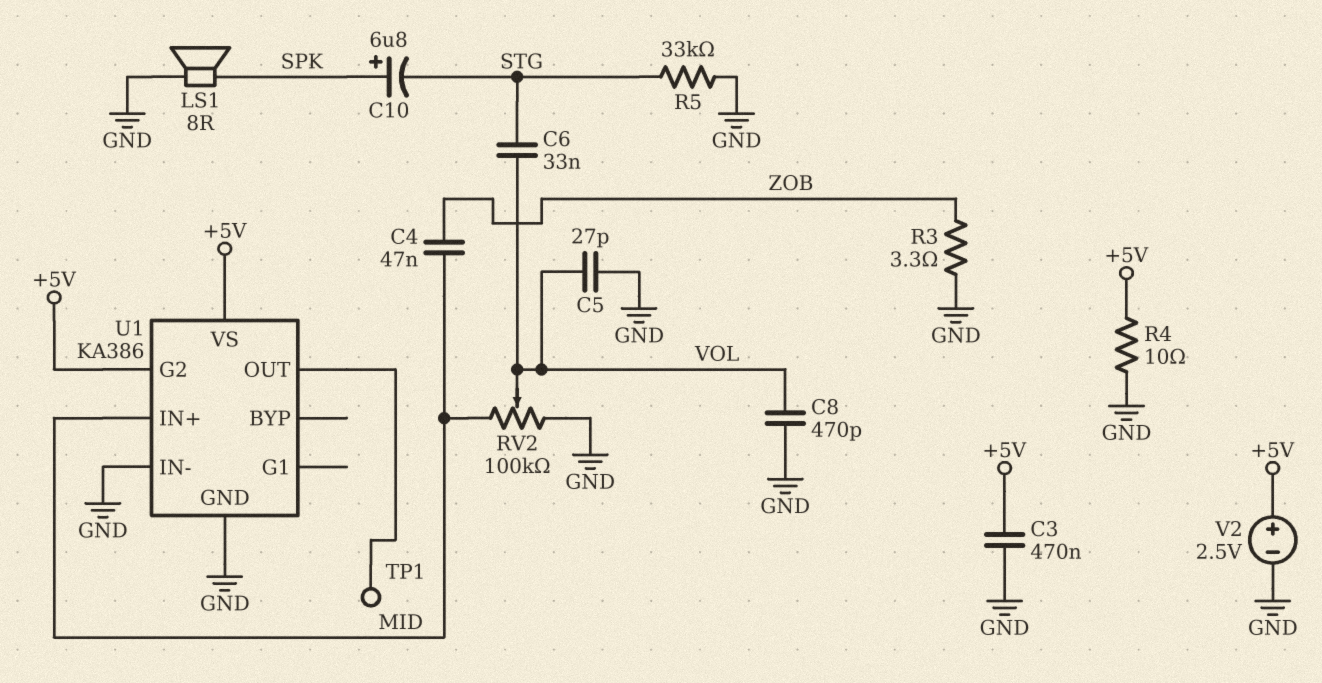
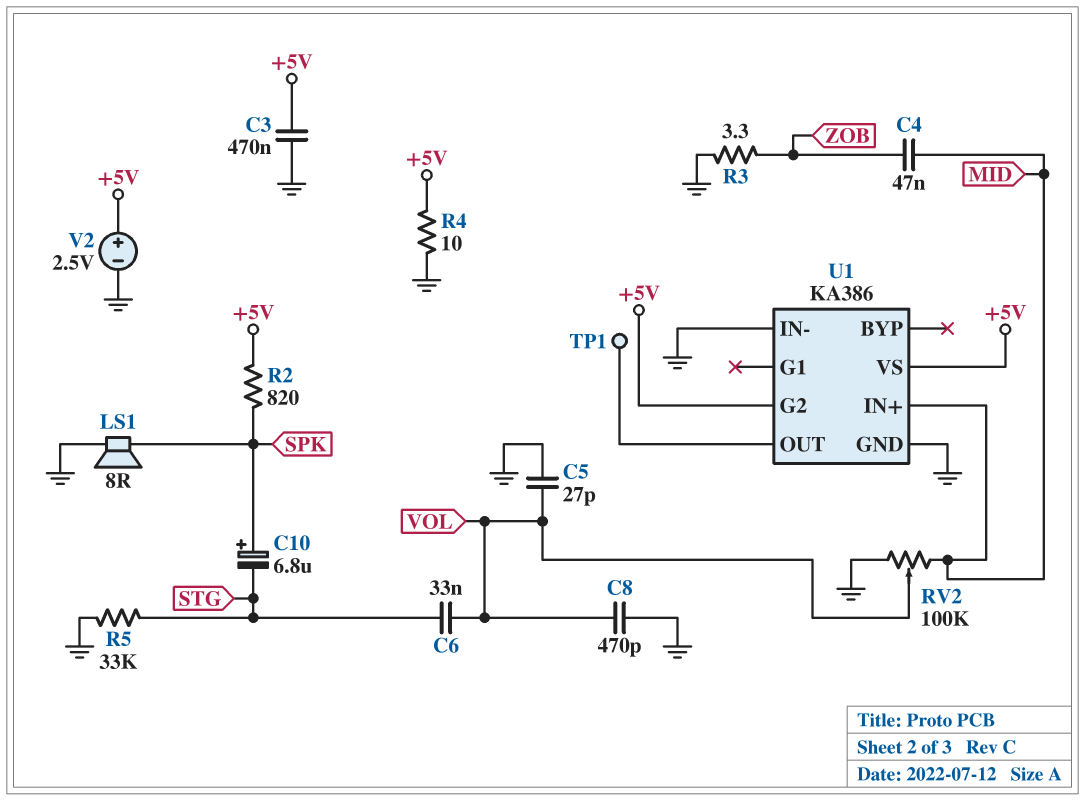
R2: none -> 820 (+5V, SPK)

